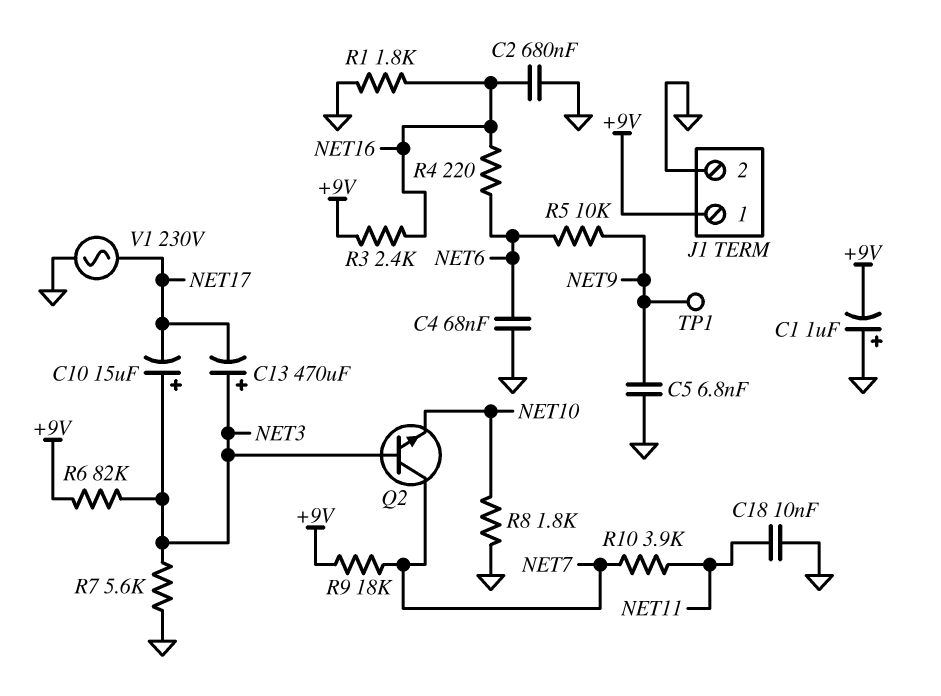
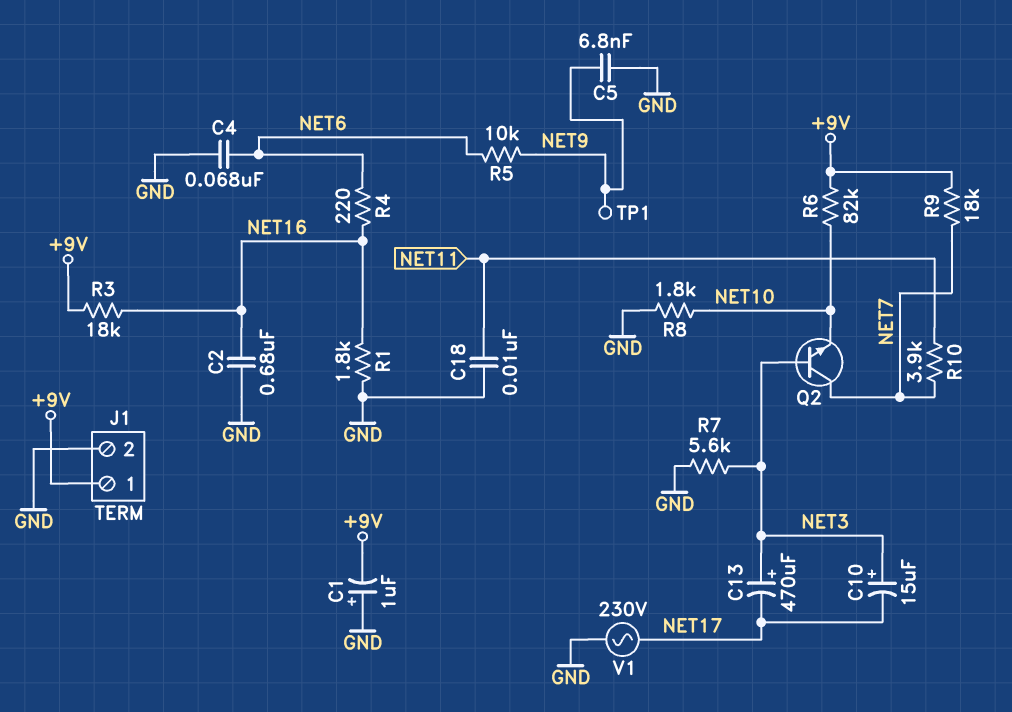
R3: 2.4k (+9V, NET16) -> 18k (+9V, NET16)
R6: 82k (+9V, NET3) -> 82k (+9V, NET10)

